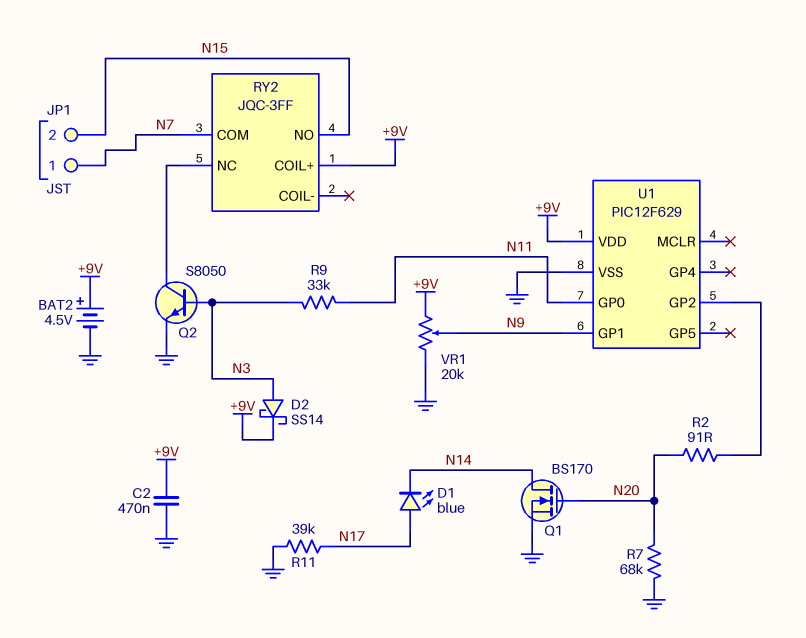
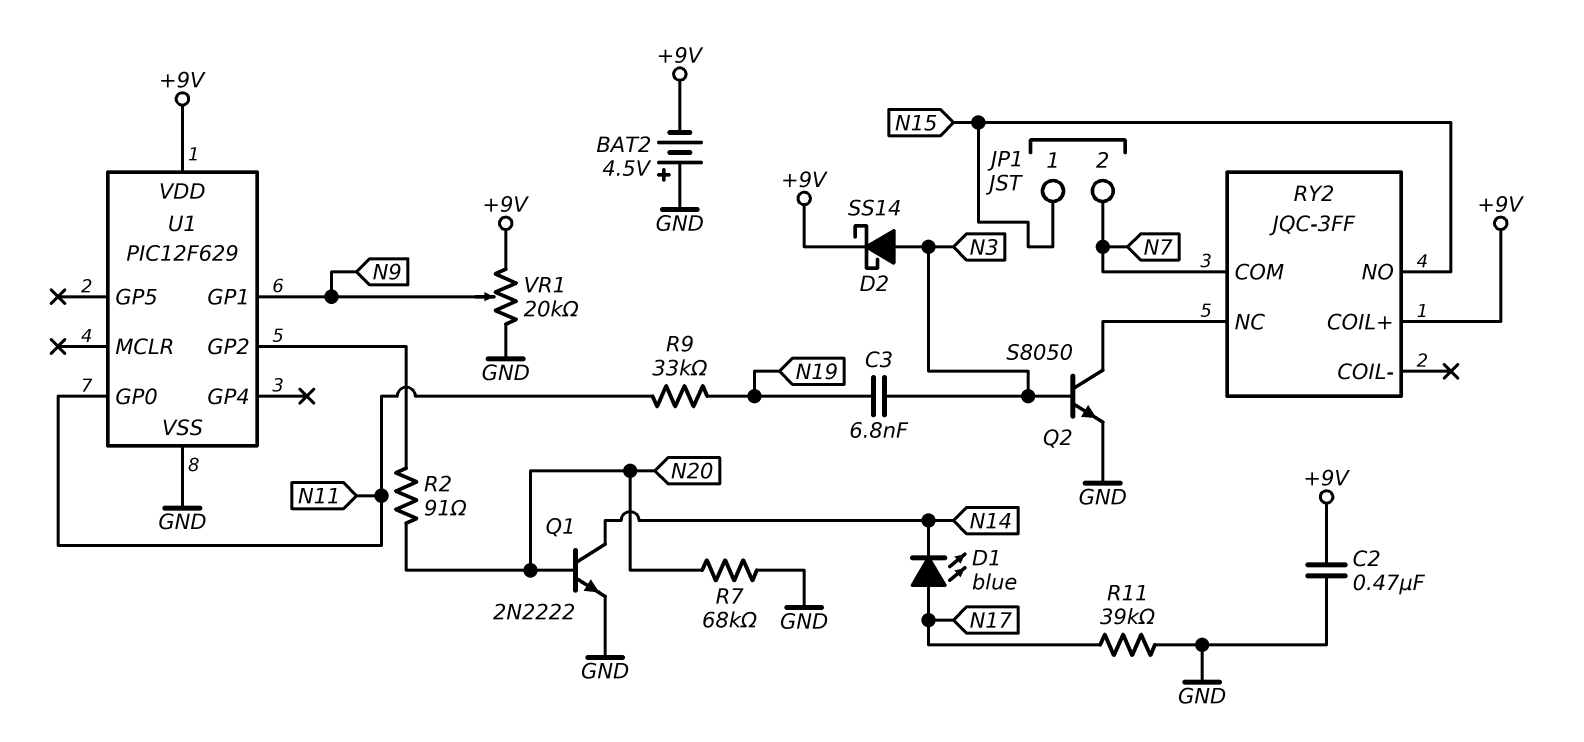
BAT2: 4.5V (plus +9V, minus GND) -> 4.5V (plus GND, minus +9V)
C3: none -> 6.8nF (N3, N19)
JP1 pin 1: N7 -> N15
JP1 pin 2: N15 -> N7
Q1: NMOS BS170 (G N20, D N14, S GND) -> NPN 2N2222 (B N20, C N14, E GND)
R9: 33k (N3, N11) -> 33k (N11, N19)

